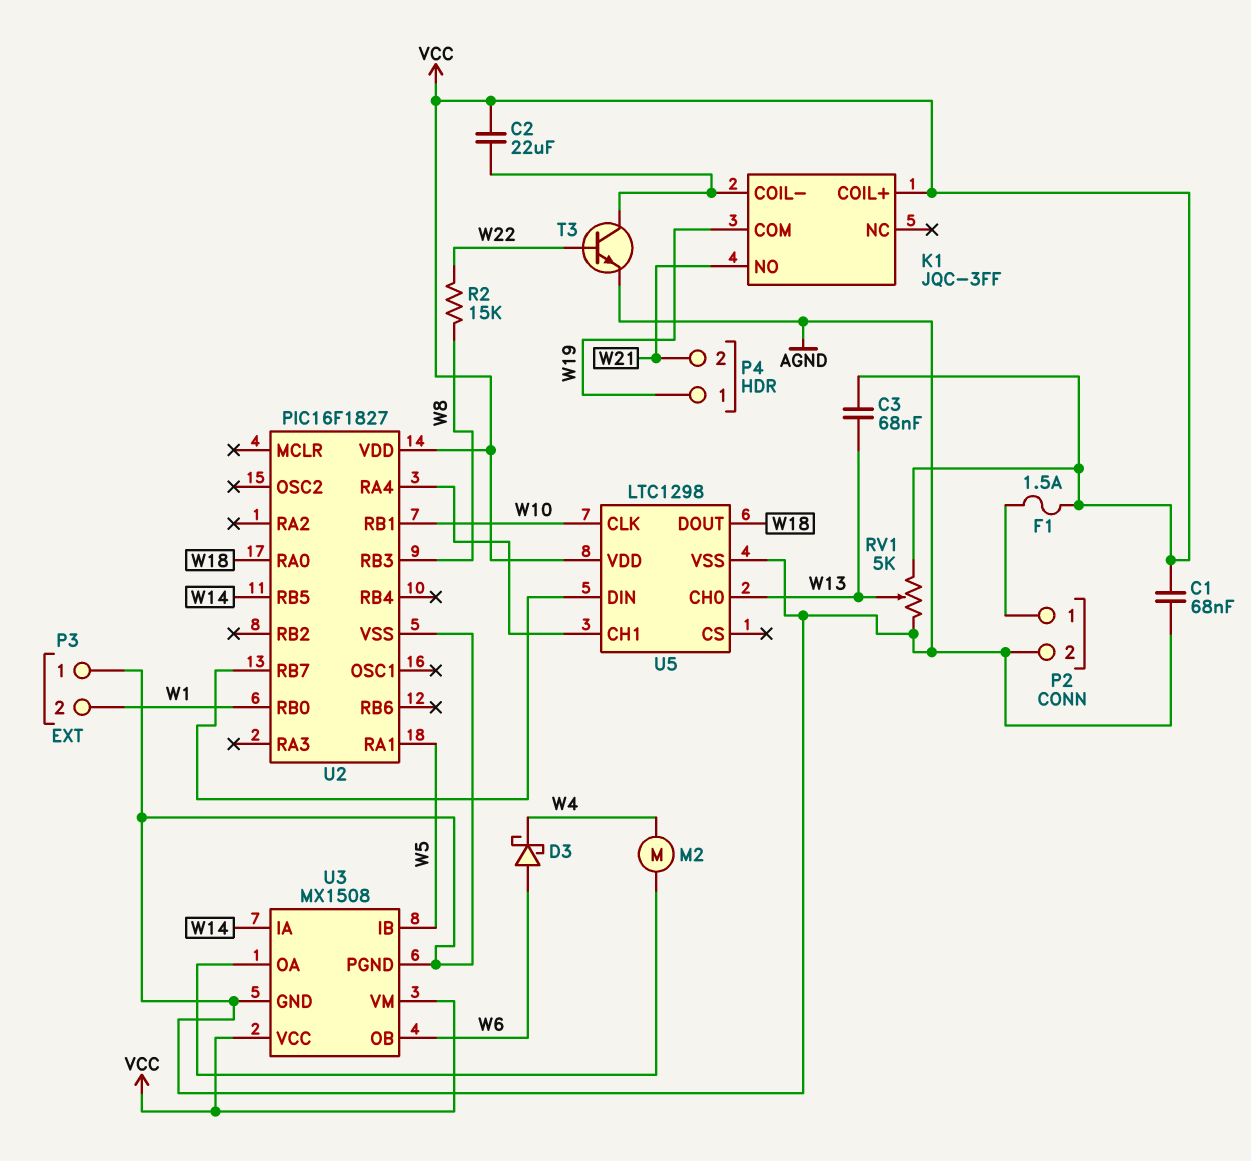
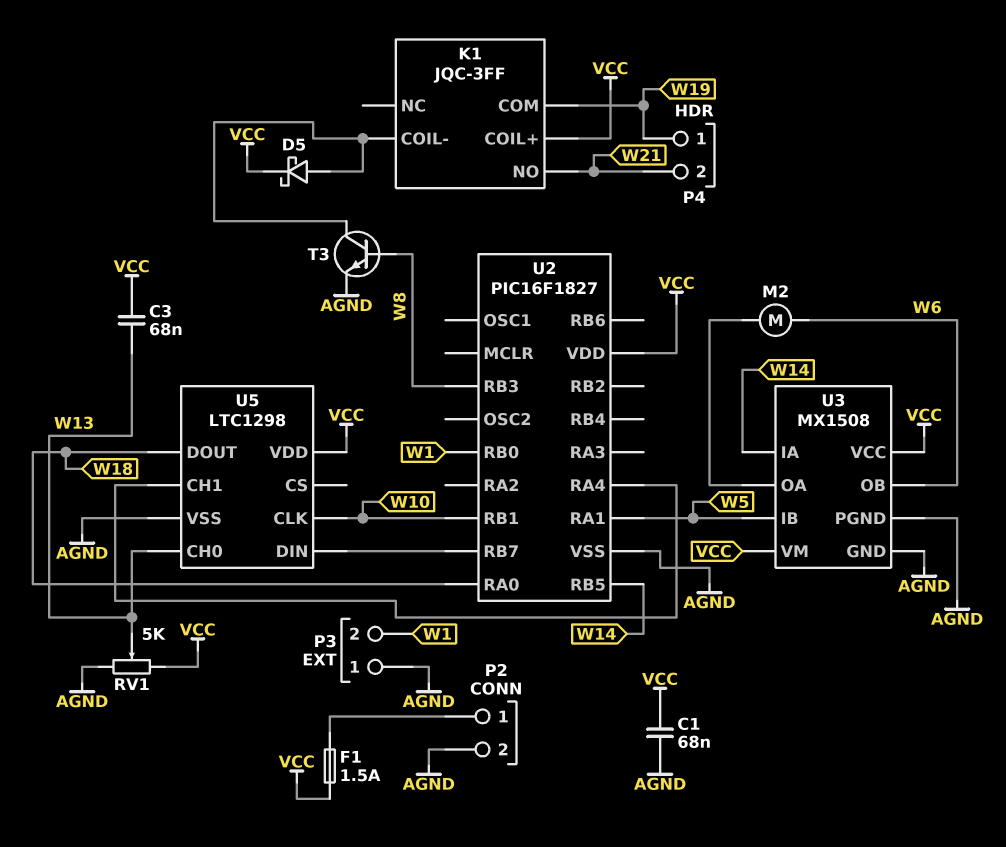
C2: 22uF (K1/COIL-, VCC) -> none
D3: schottky (A W6, K W4) -> none
D5: none -> schottky (A K1/COIL-, K VCC)
M2: motor (U3/OA, W4) -> motor (U3/OA, W6)
R2: 15k (W8, W22) -> none
T3: NPN (B W22, C K1/COIL-, E AGND) -> NPN (B W8, C K1/COIL-, E AGND)

